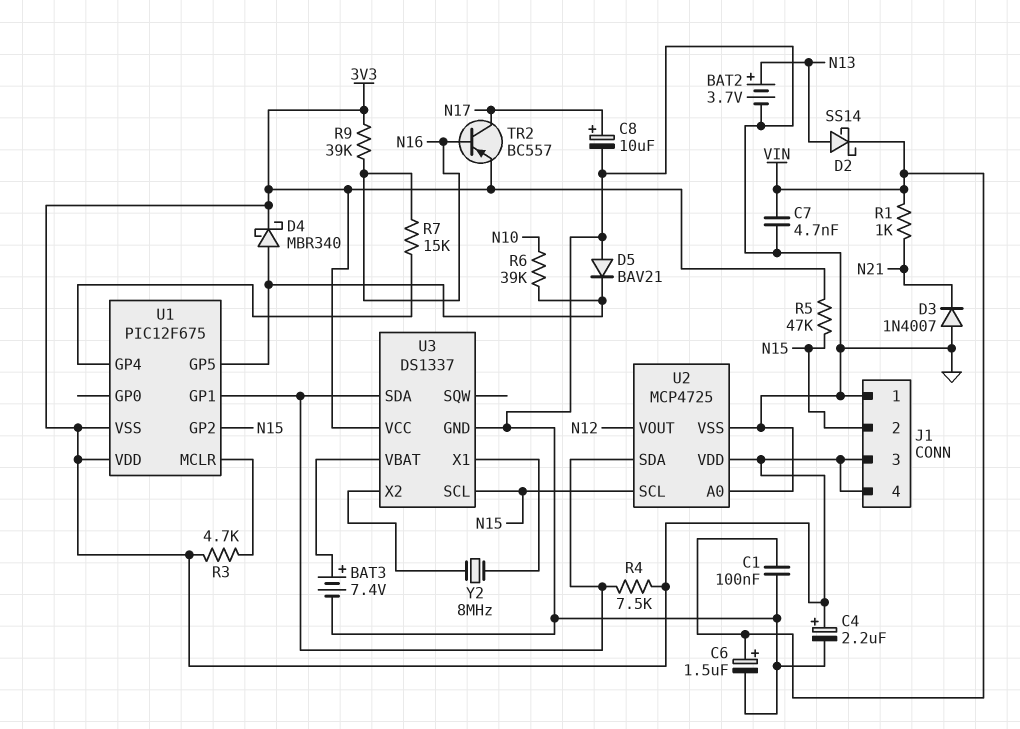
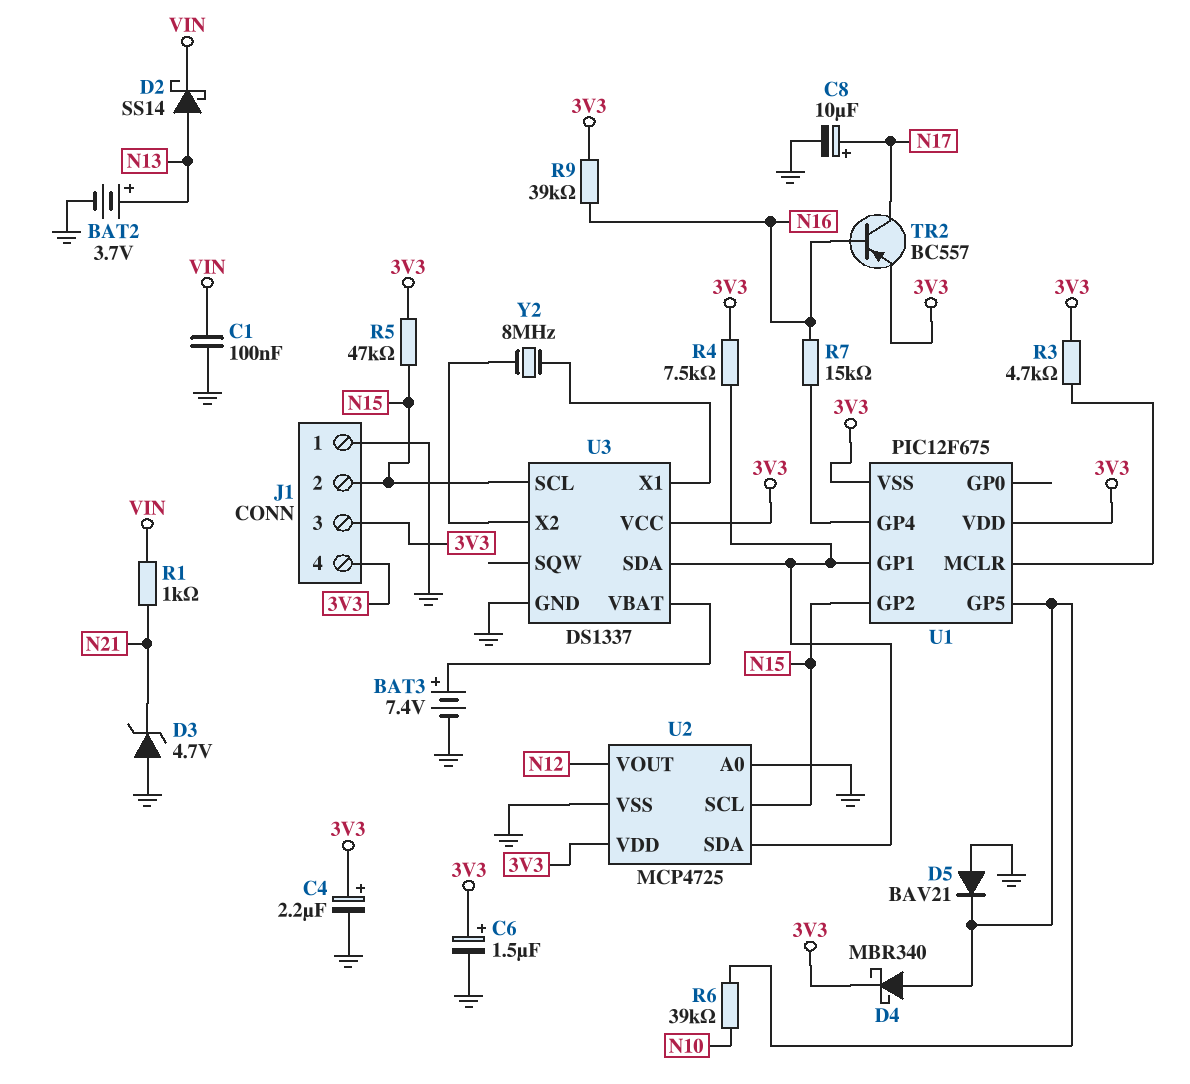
C6: 1.5uF (plus VIN, minus GND) -> 1.5uF (plus 3V3, minus GND)
C7: 4.7nF (GND, VIN) -> none
D3: diode 1N4007 (A GND, K N21) -> zener 4.7V (A GND, K N21)

